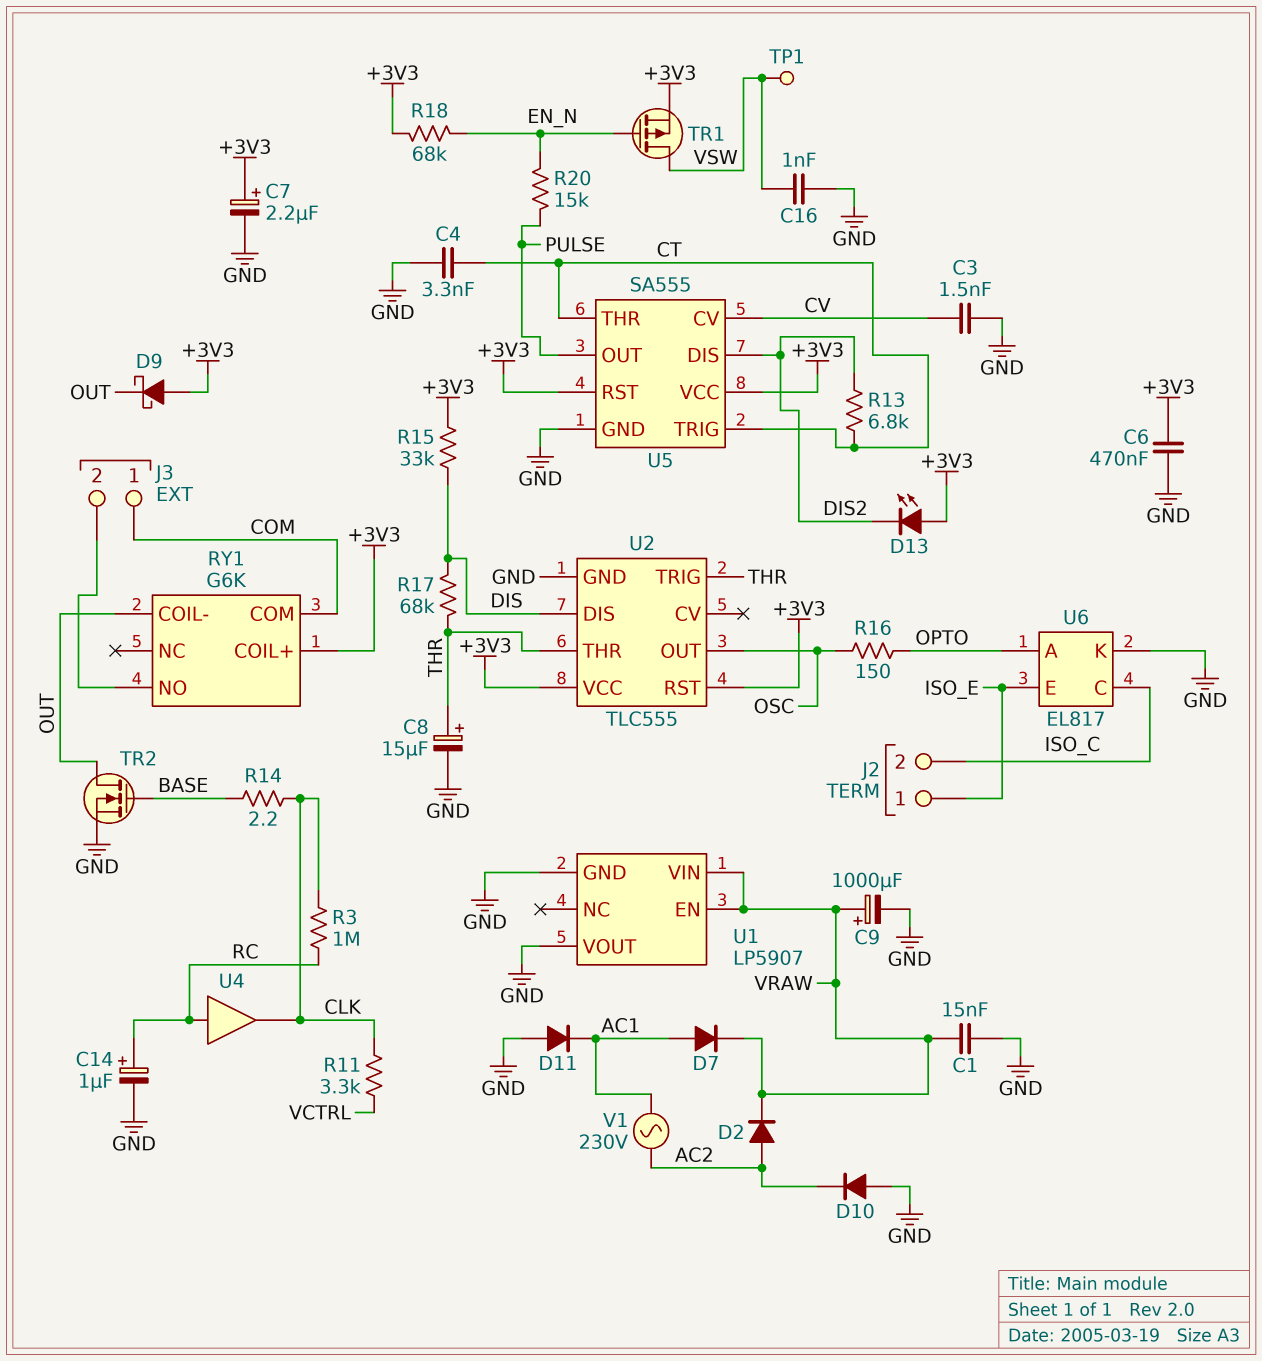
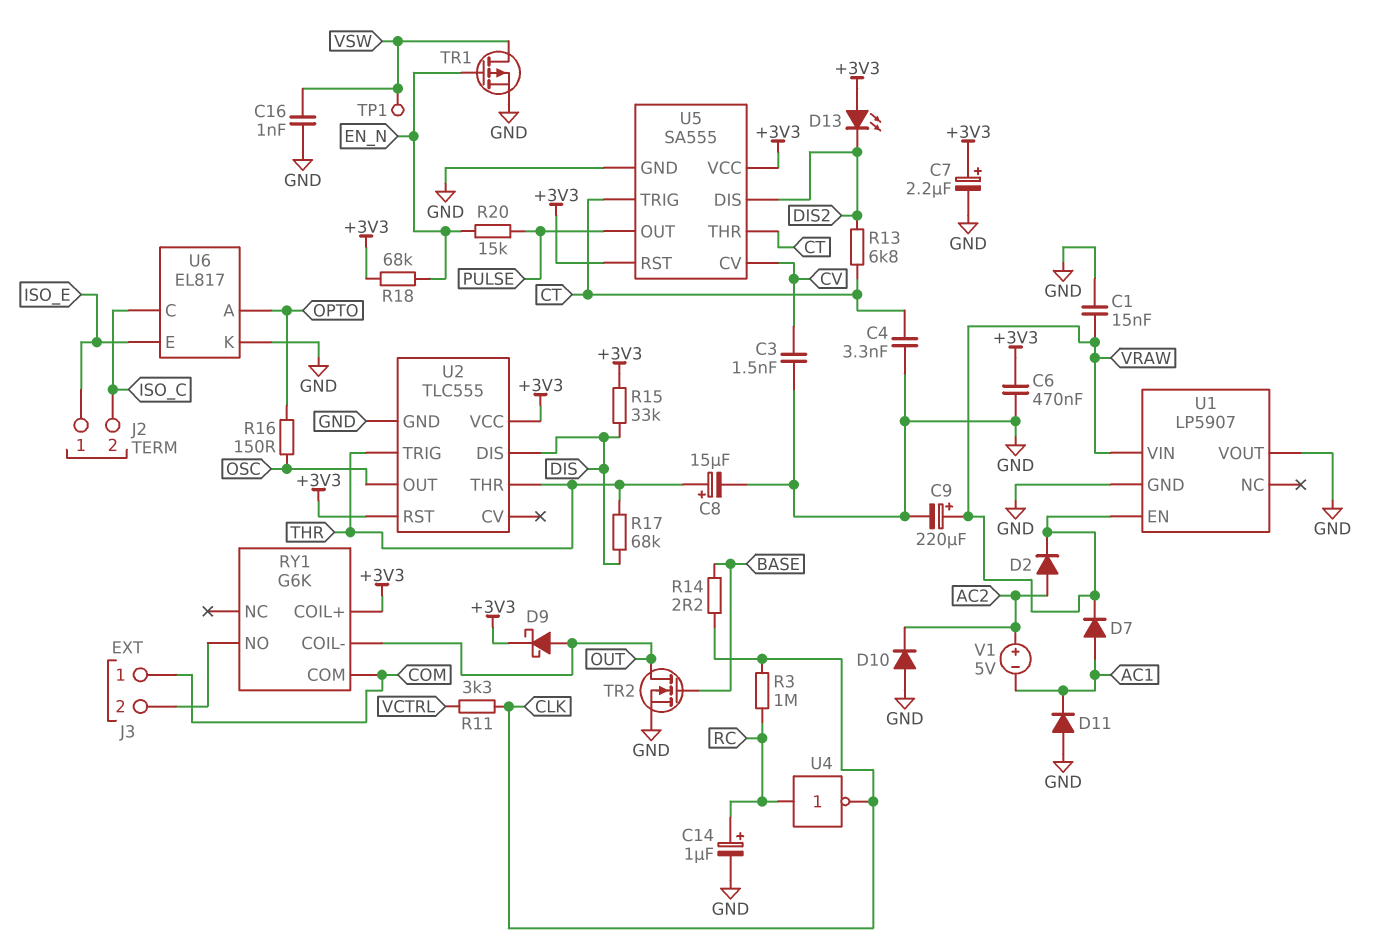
C9: 1000uF (plus VRAW, minus GND) -> 220uF (plus VRAW, minus GND)
D9: schottky (A +3V3, K OUT) -> schottky (A OUT, K +3V3)
TR1: PMOS (G EN_N, D VSW, S +3V3) -> PMOS (G EN_N, D VSW, S GND)
U4: buffer (in RC, out CLK) -> NOT (in RC, out CLK)
V1: AC 230V (AC1, AC2) -> 5V (plus AC2, minus AC1)

